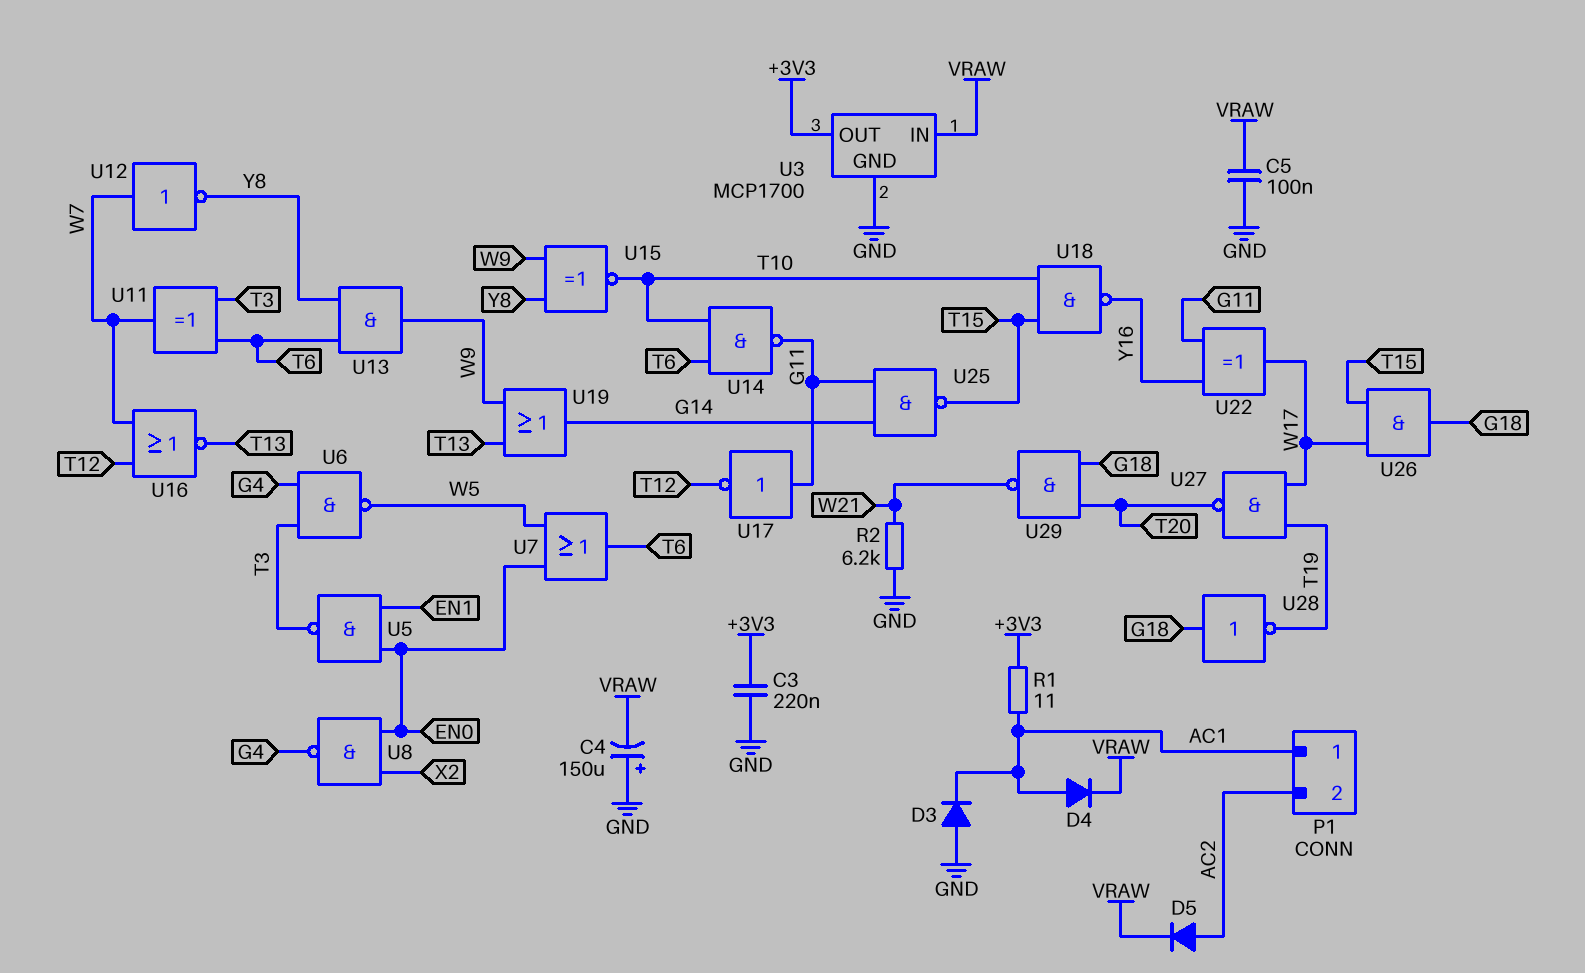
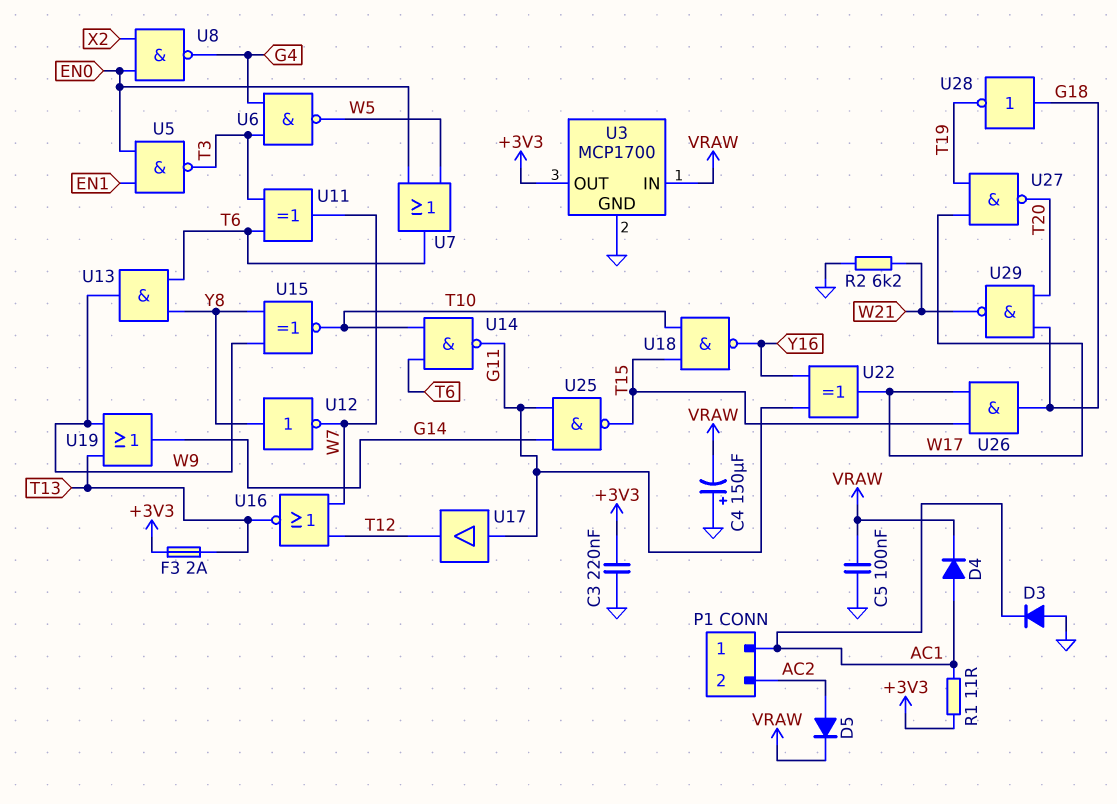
F3: none -> 2A (+3V3, T13)
U12: NOT (in W7, out Y8) -> NOT (in Y8, out W7)
U17: NOT (in G11, out T12) -> buffer (in G11, out T12)

